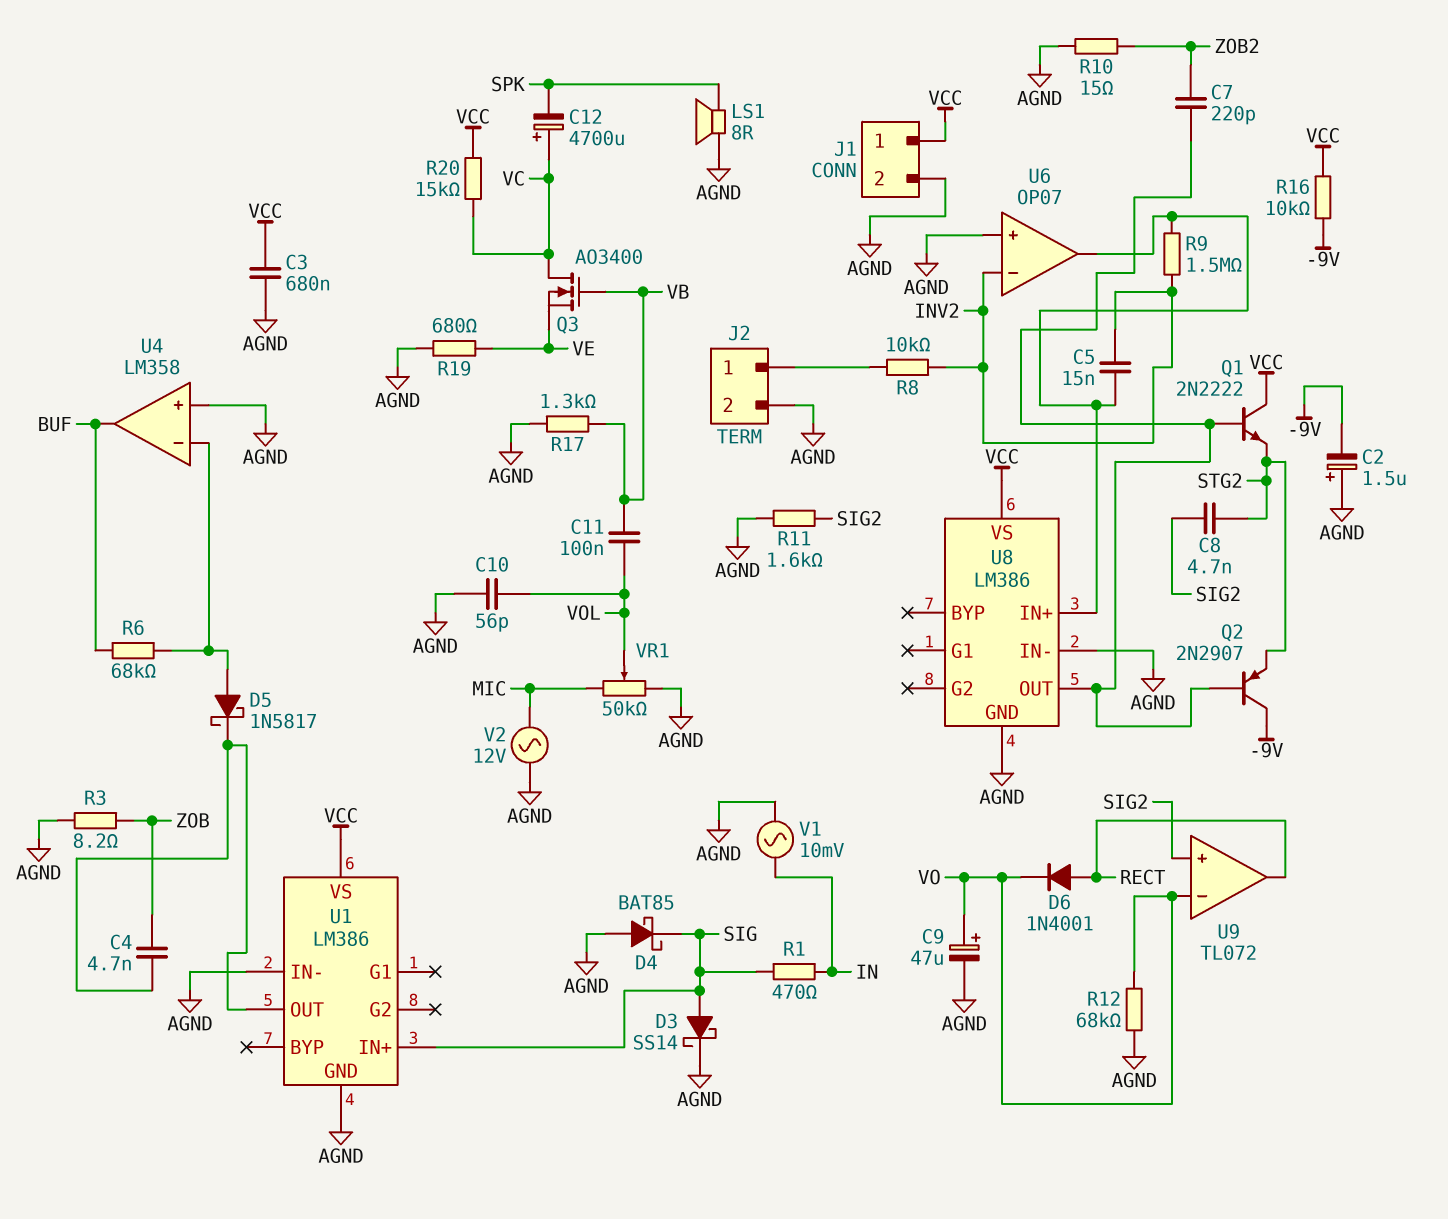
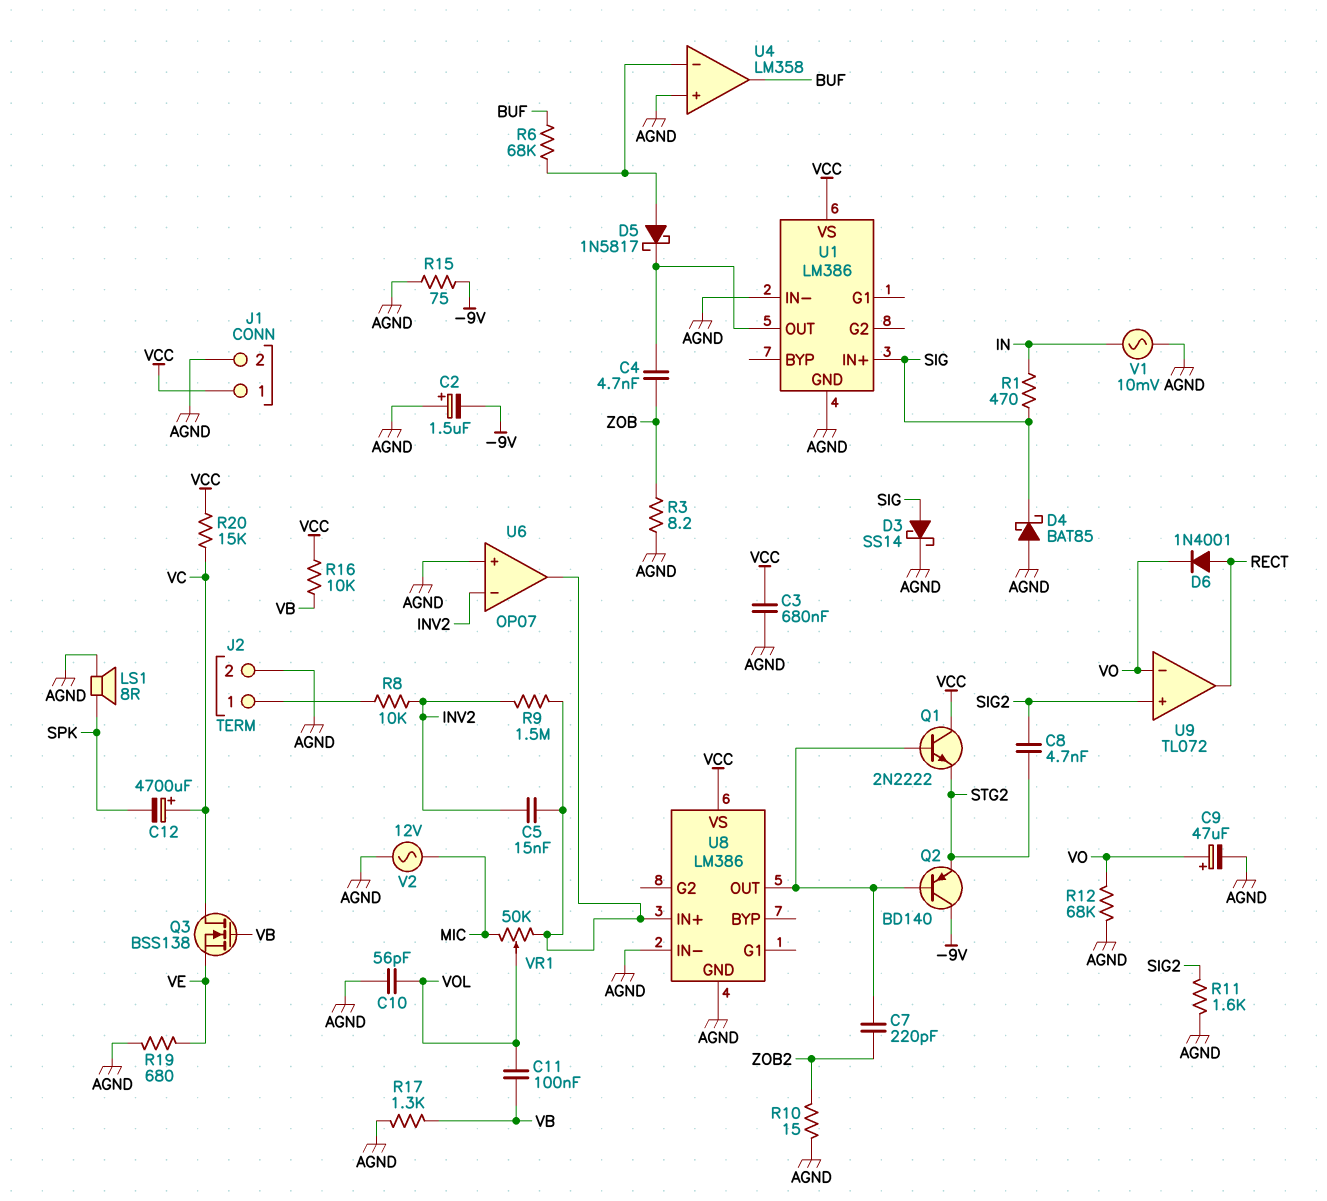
Q2: PNP 2N2907 (B U8/OUT, C -9V, E STG2) -> PNP BD140 (B U8/OUT, C -9V, E STG2)
Q3: NMOS AO3400 (G VB, D VC, S VE) -> NMOS BSS138 (G VB, D VC, S VE)
R15: none -> 75 (-9V, AGND)
R16: 10k (-9V, VCC) -> 10k (VB, VCC)
VR1: 50k (AGND, MIC, wiper VOL) -> 50k (MIC, U6/out, wiper VOL)

